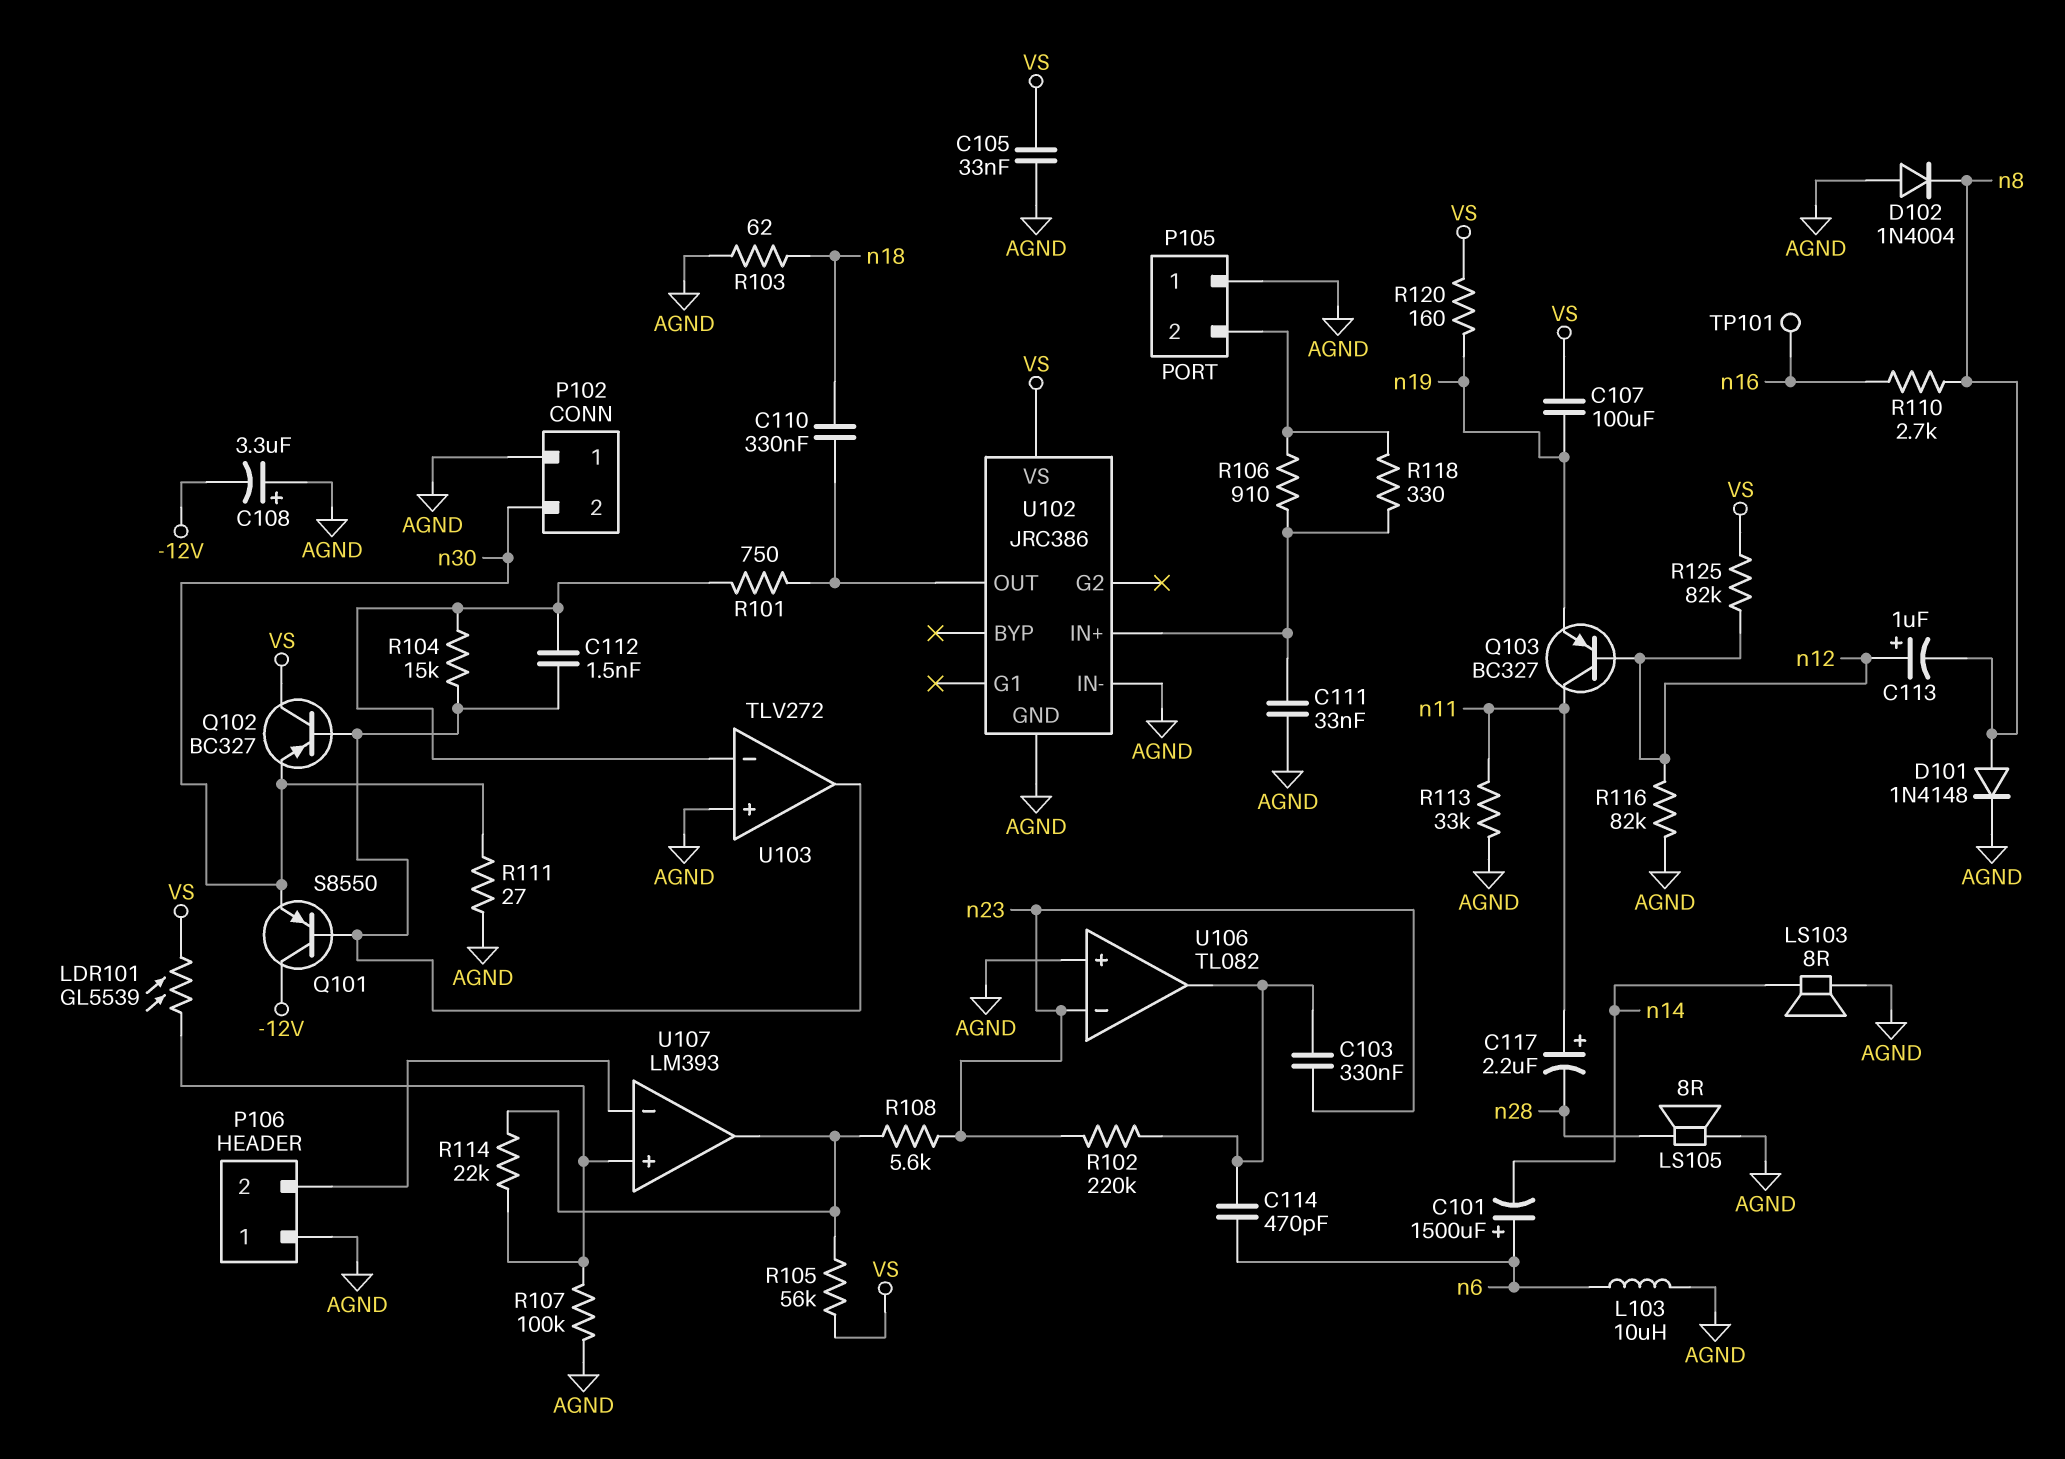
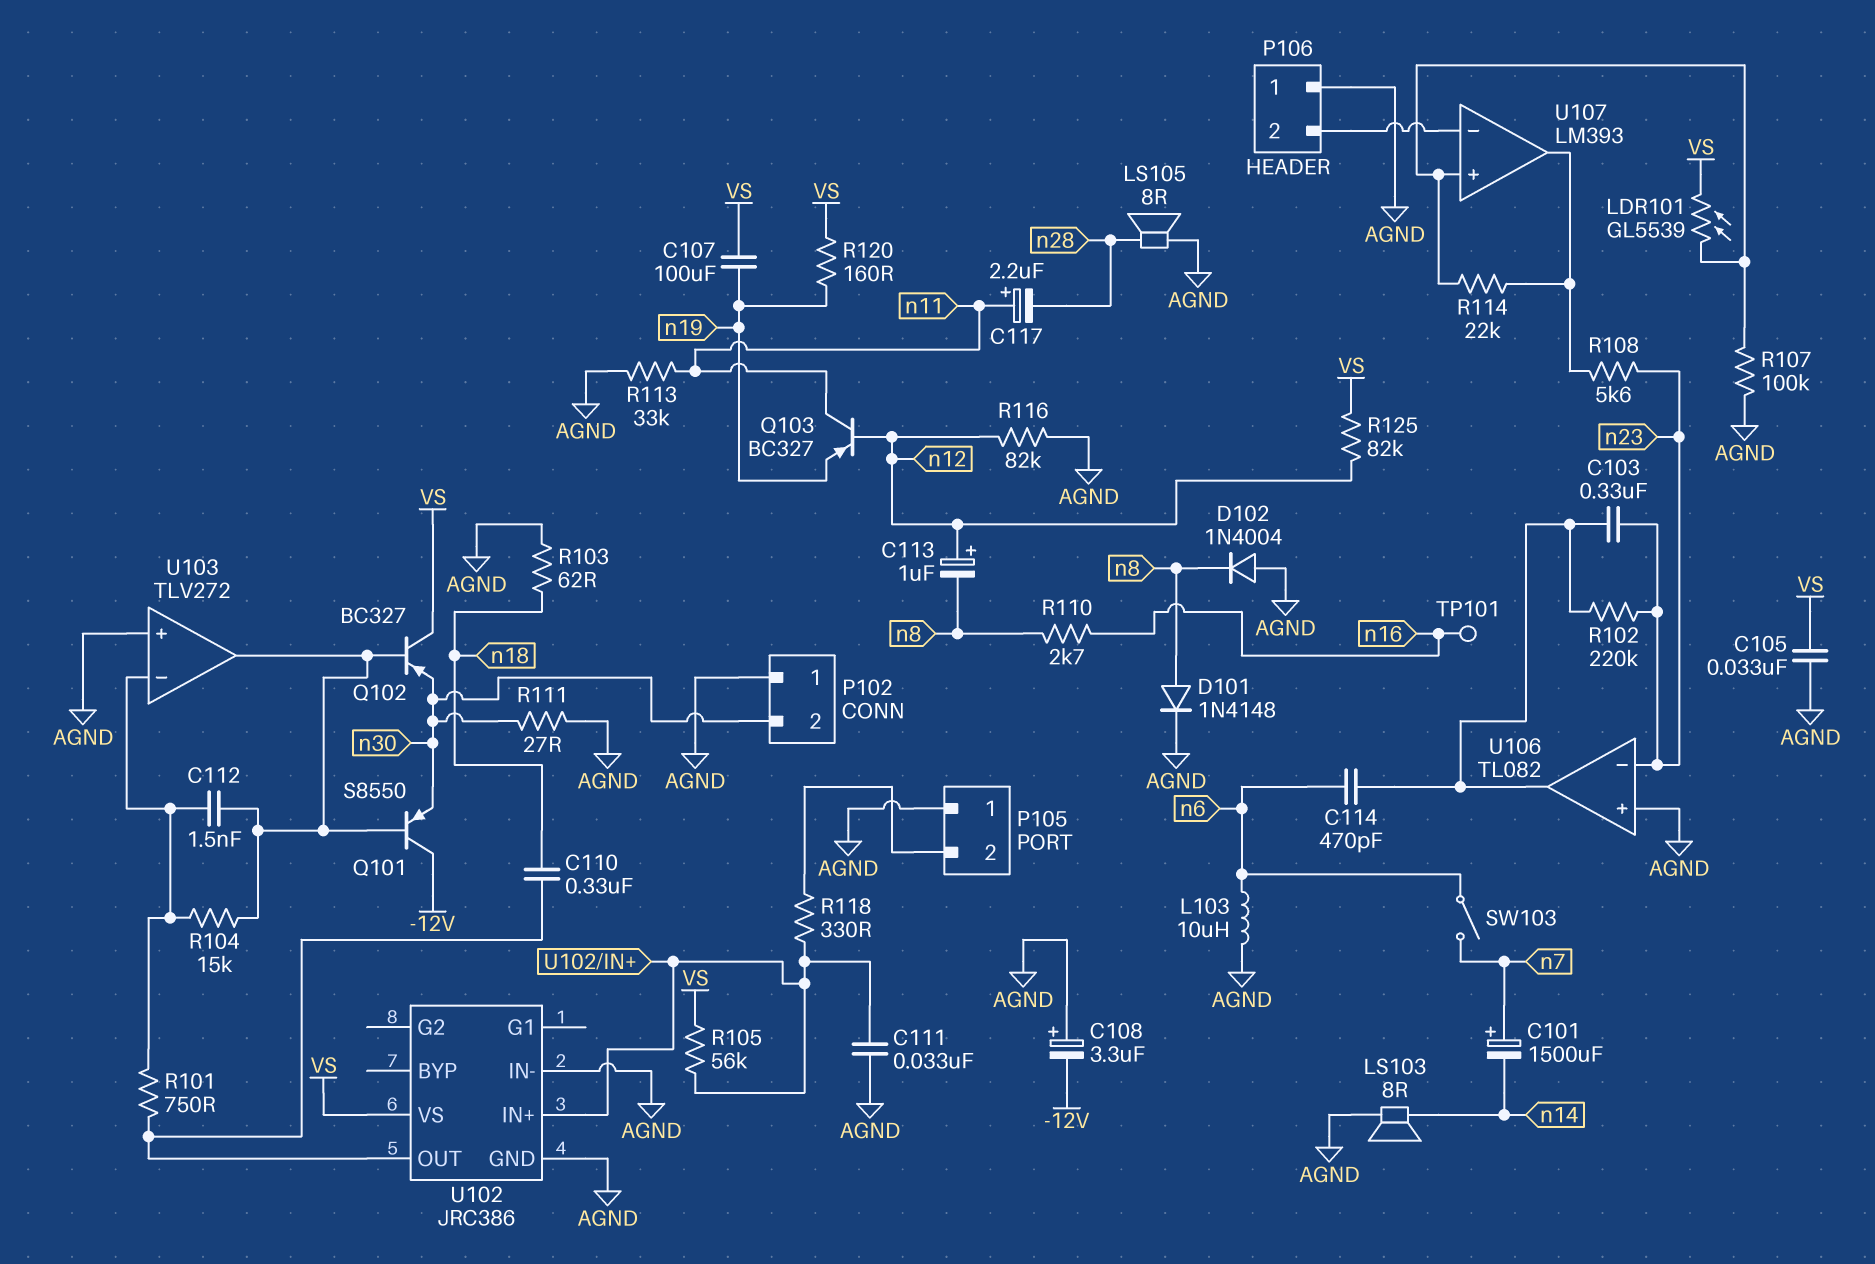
C101: 1500uF (plus n6, minus n14) -> 1500uF (plus n7, minus n14)
R105: 56k (U107/out, VS) -> 56k (U102/IN+, VS)
R106: 910 (P105/2, U102/IN+) -> none
SW103: none -> switch (n6, n7)

